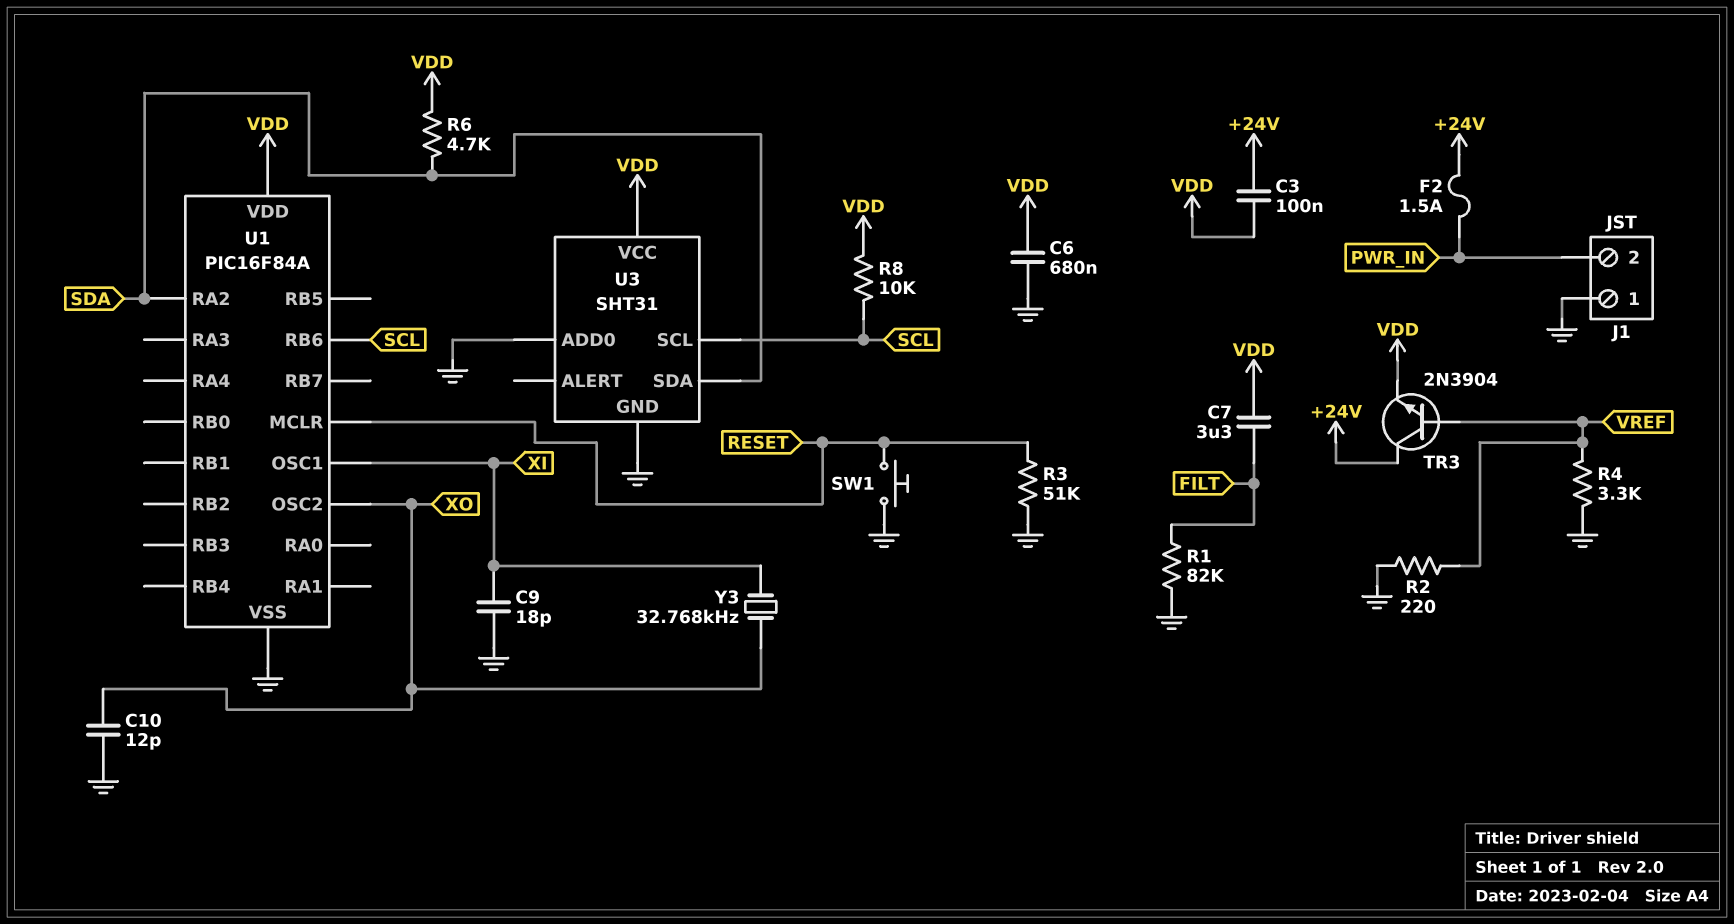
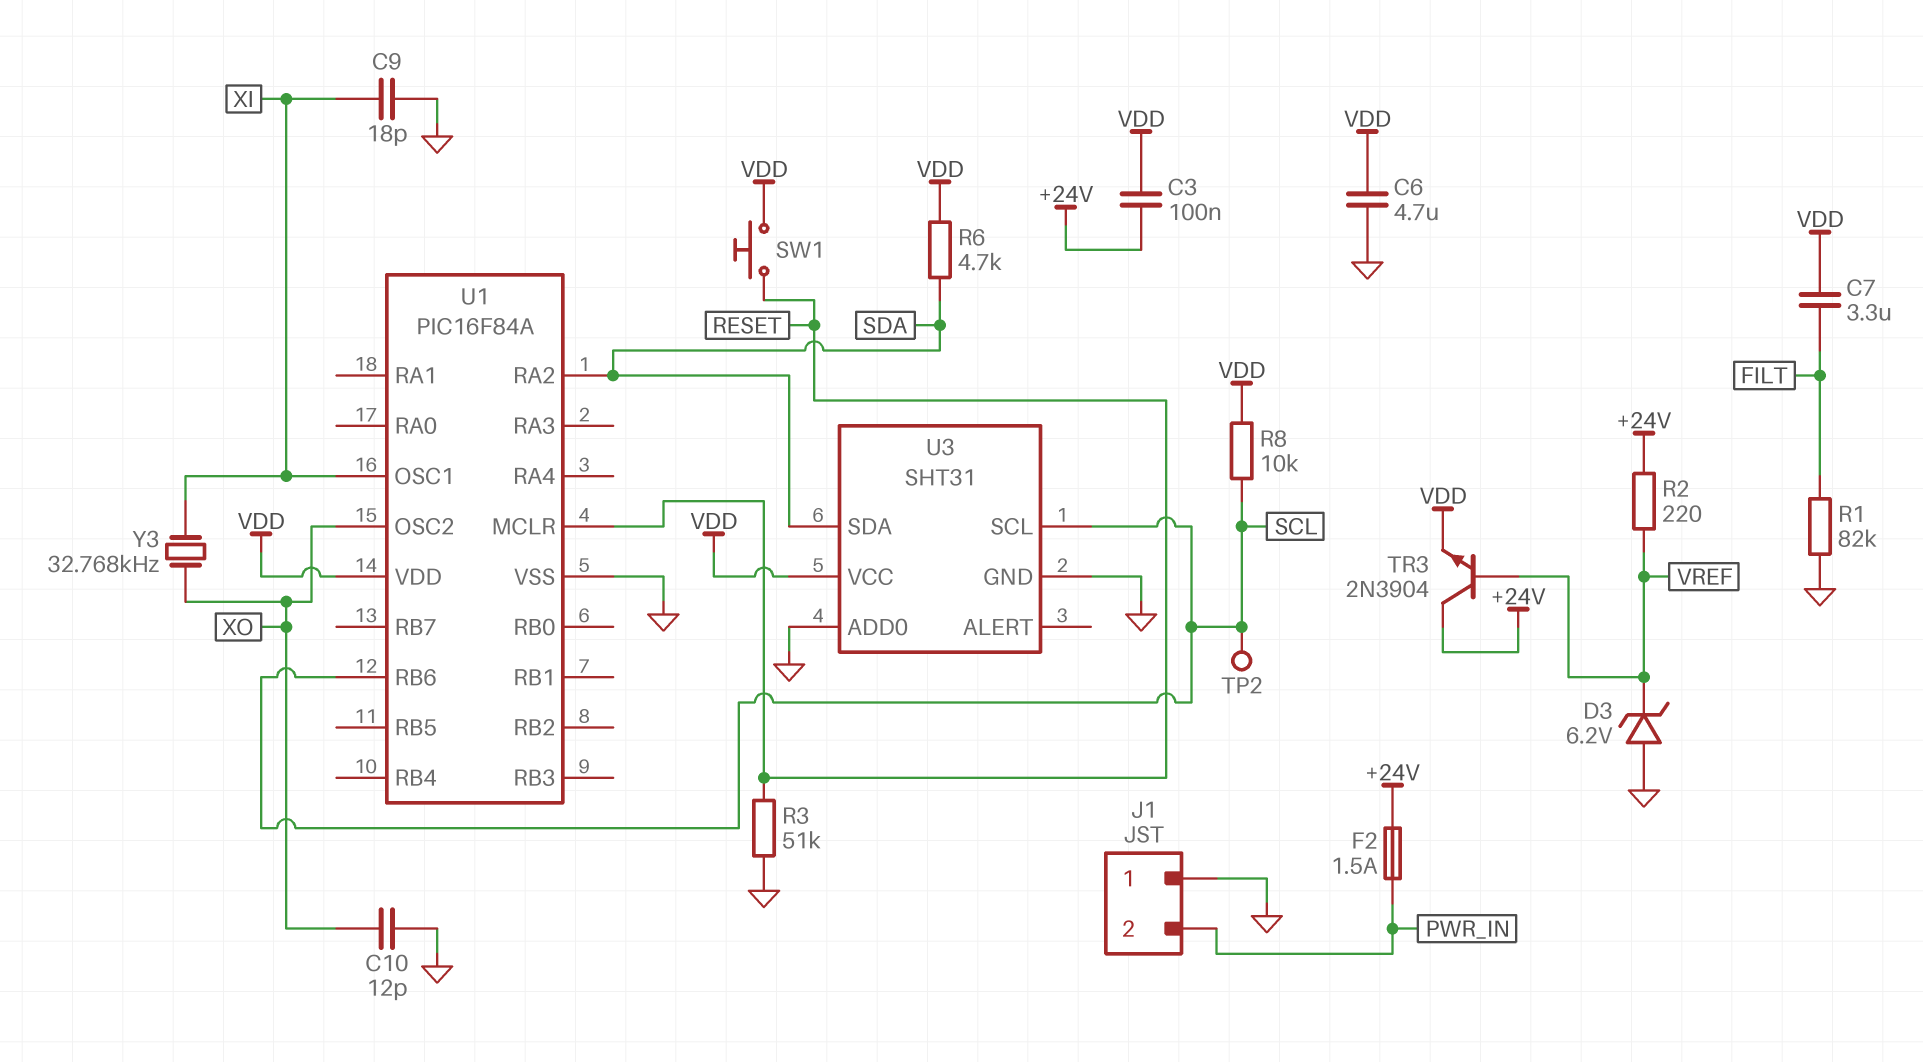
C6: 680nF (GND, VDD) -> 4.7uF (GND, VDD)
D3: none -> zener 6.2V (A GND, K VREF)
R2: 220 (GND, VREF) -> 220 (+24V, VREF)
R4: 3.3k (GND, VREF) -> none
SW1: button (GND, RESET) -> button (RESET, VDD)
TP2: none -> test point (SCL)

